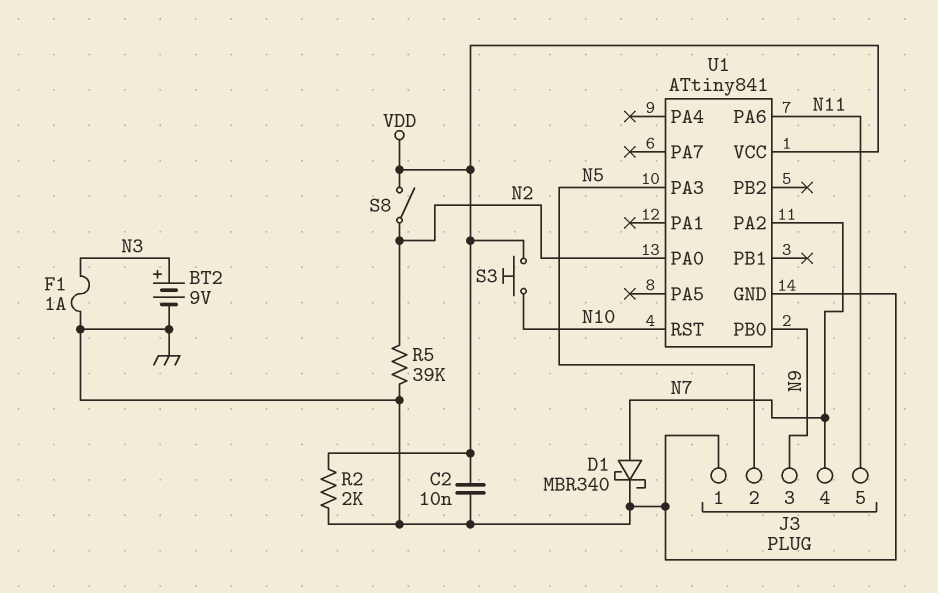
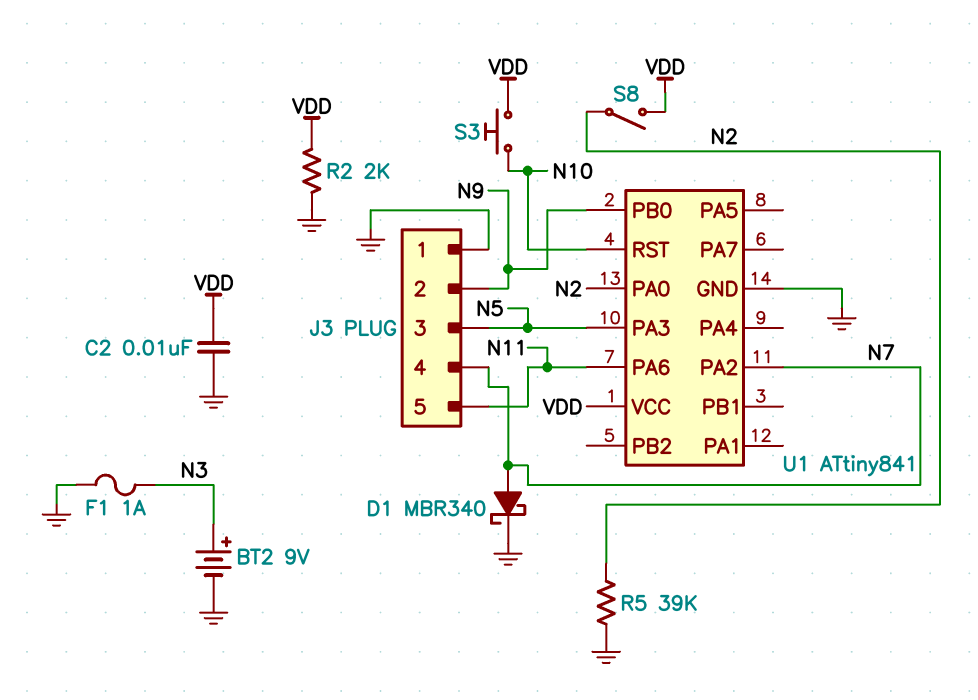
J3 pin 2: N5 -> N9
J3 pin 3: N9 -> N5

